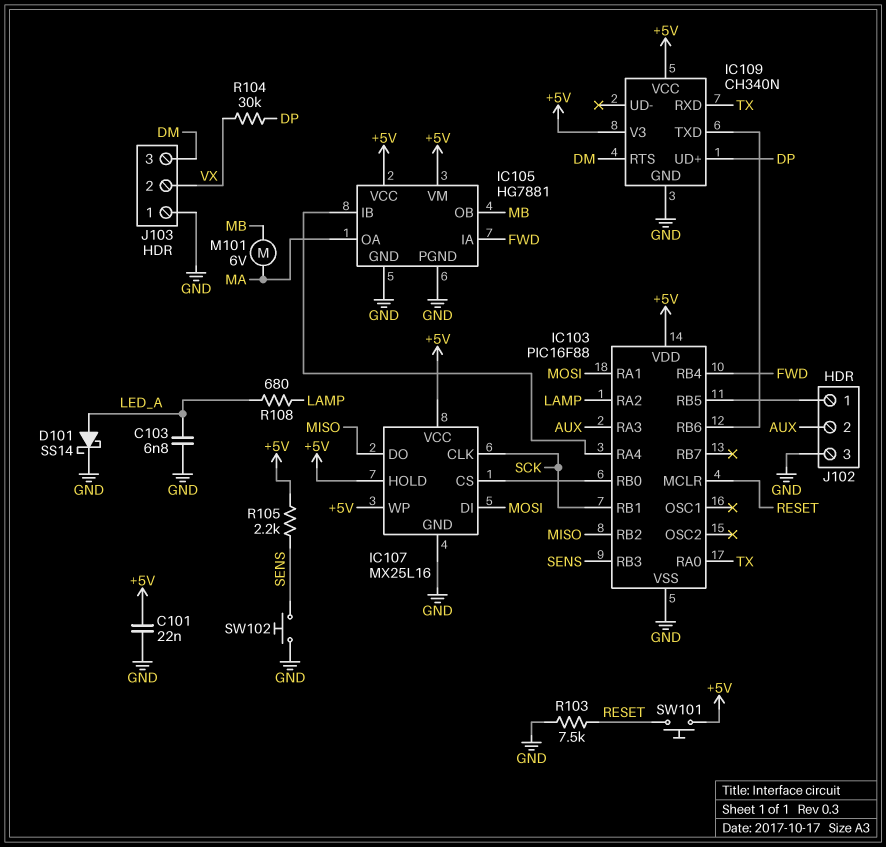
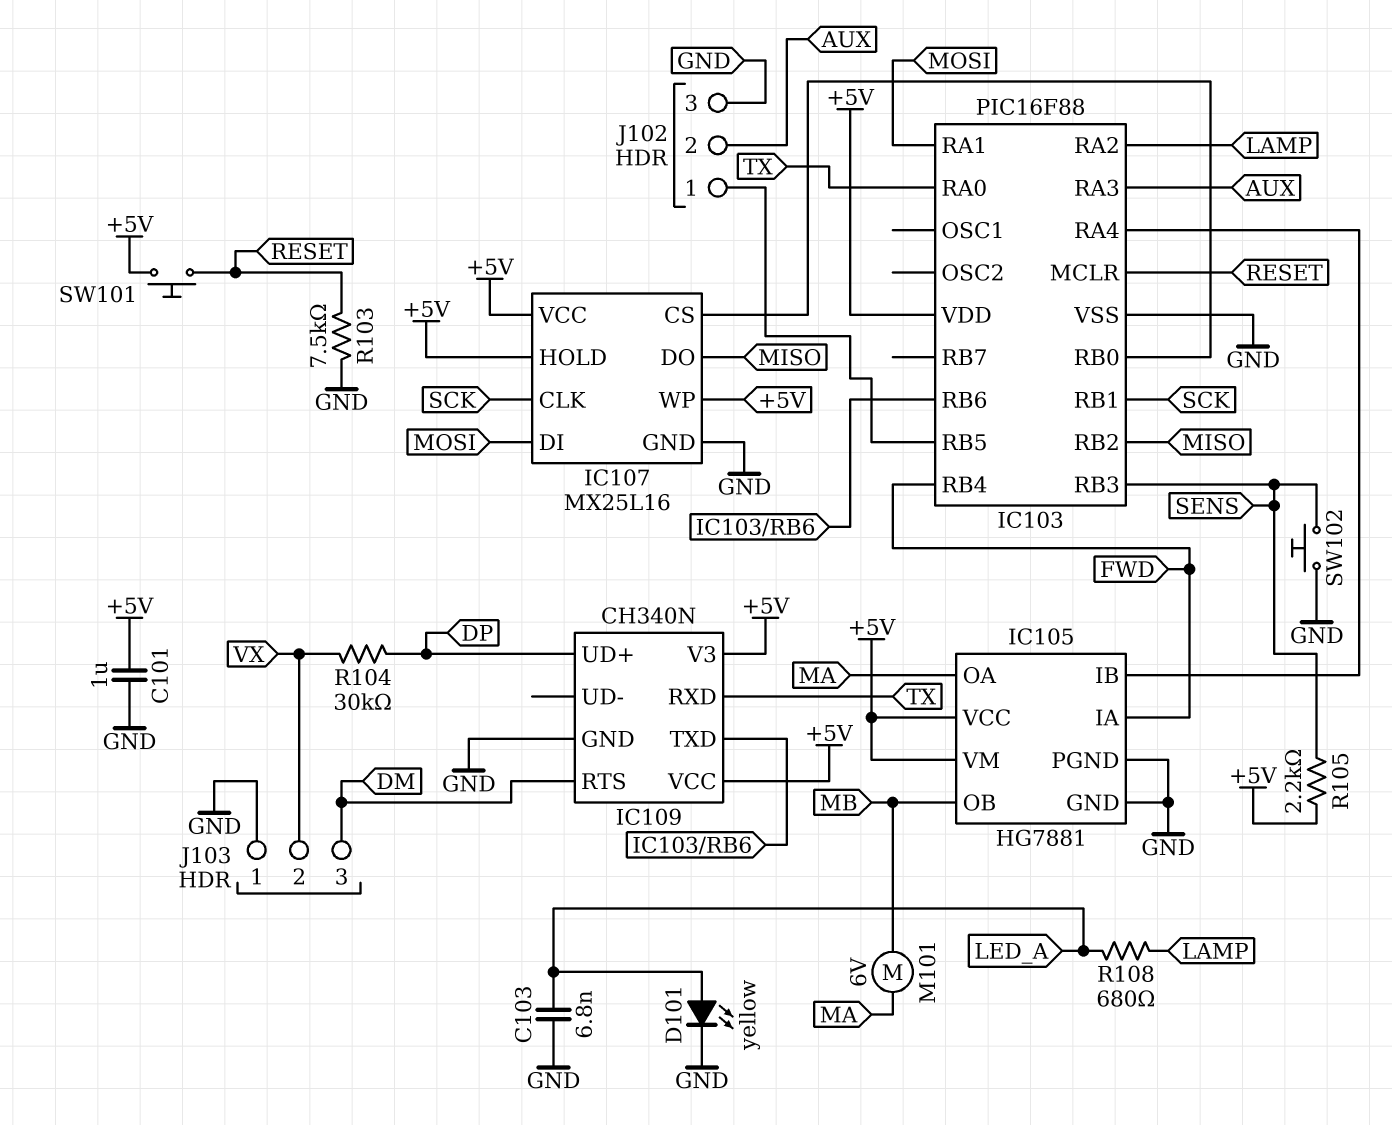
C101: 22nF (+5V, GND) -> 1uF (+5V, GND)
D101: schottky SS14 (A LED_A, K GND) -> LED yellow (A LED_A, K GND)

